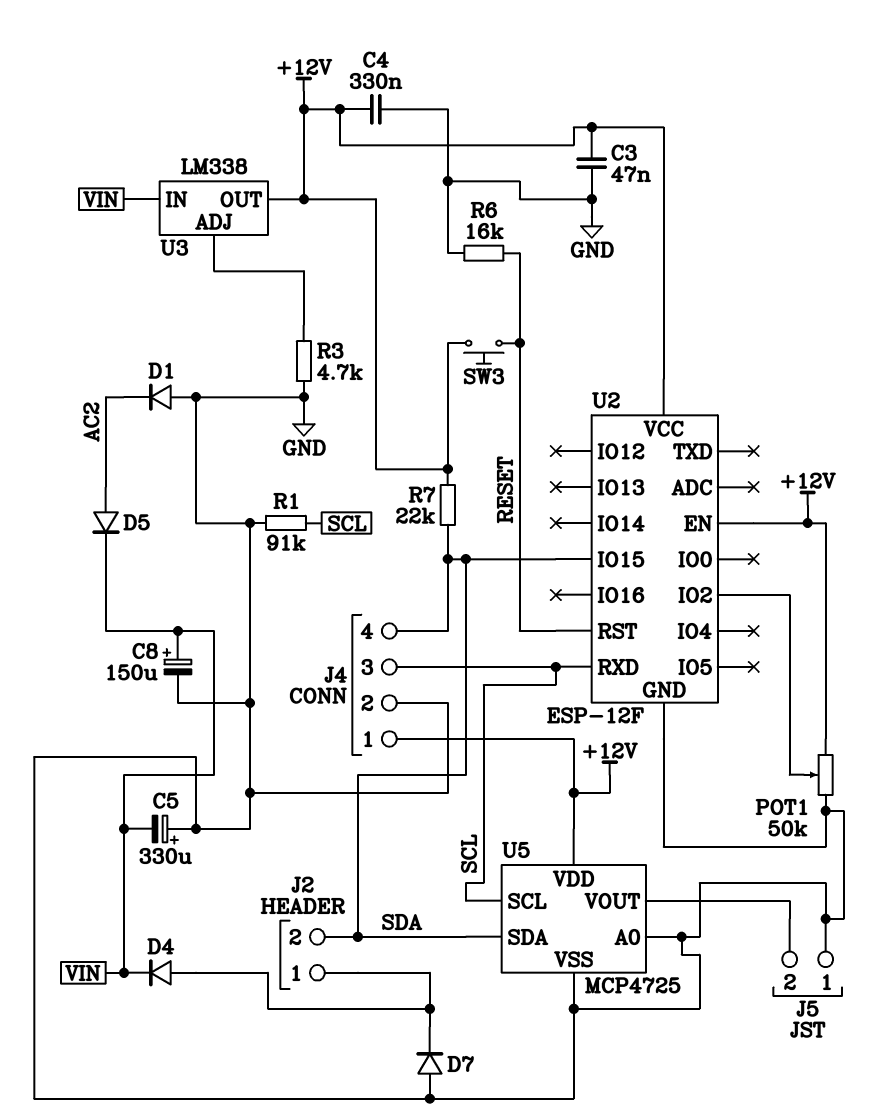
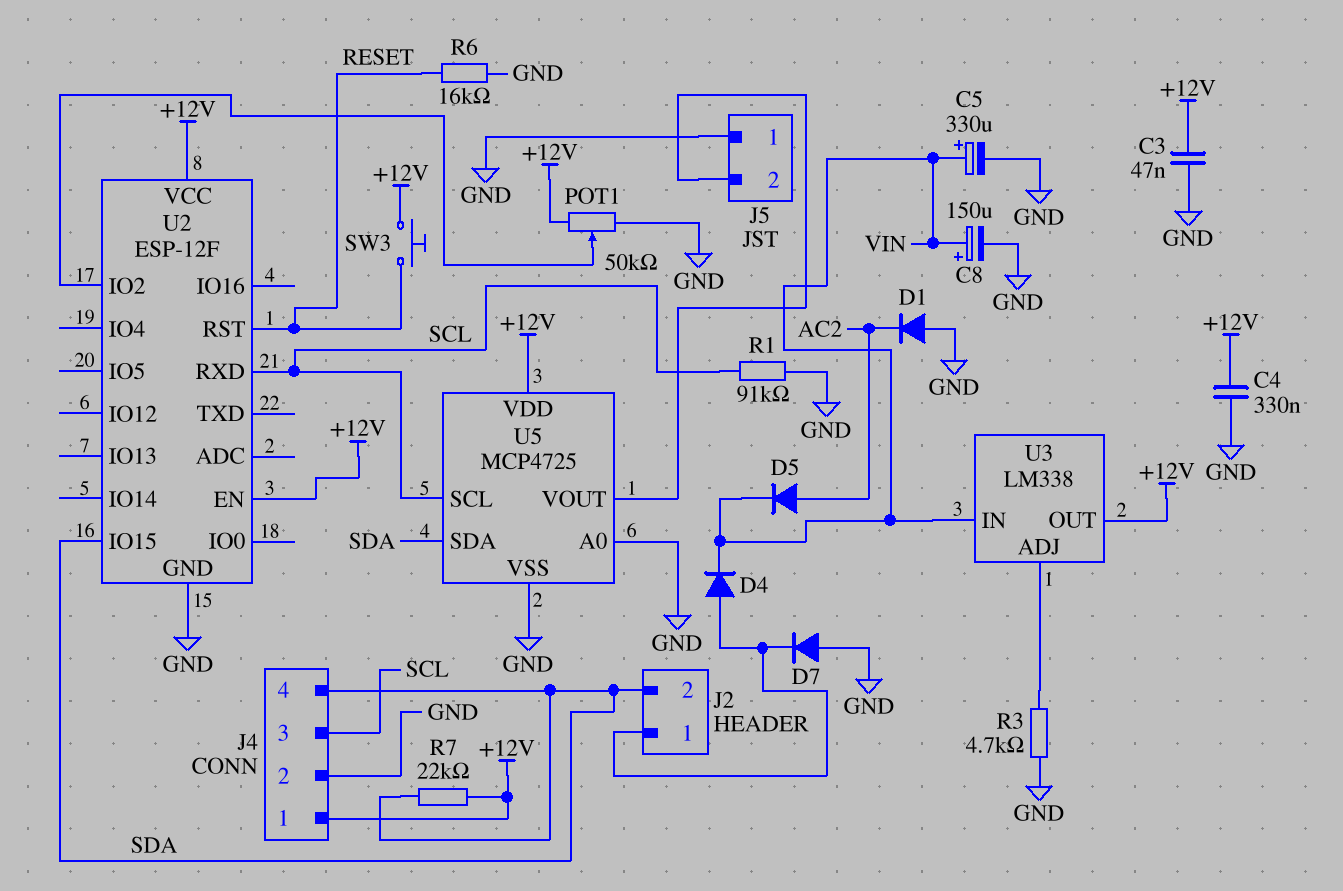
C5: 330uF (plus GND, minus VIN) -> 330uF (plus VIN, minus GND)

